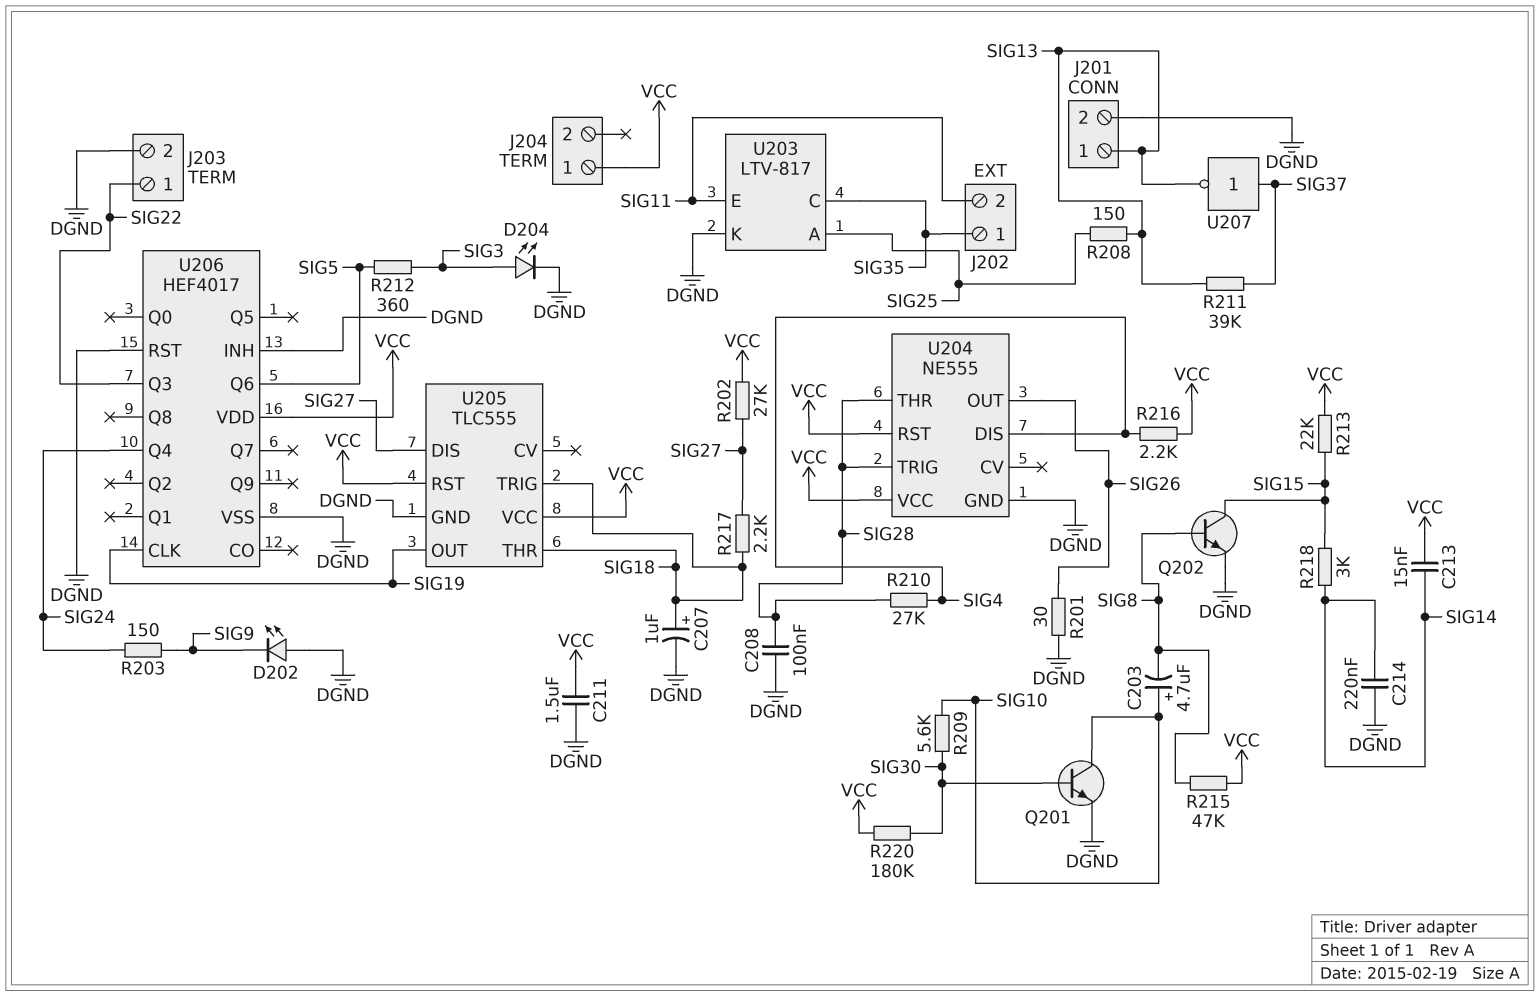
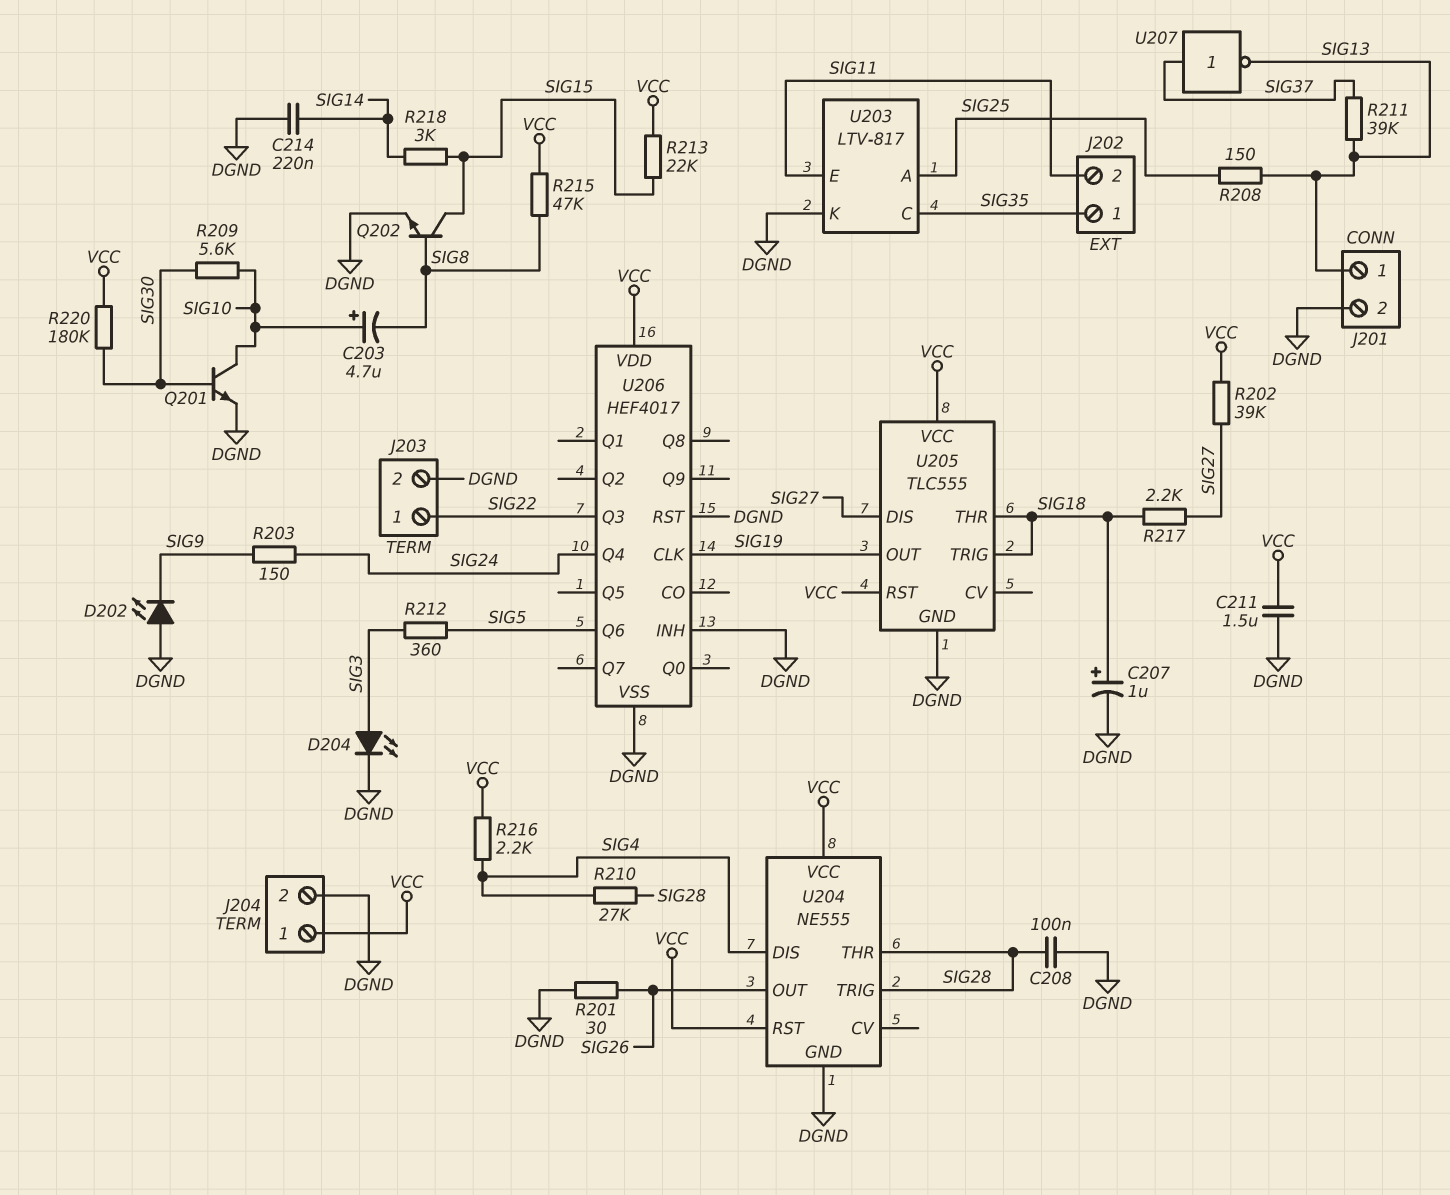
C213: 15nF (SIG14, VCC) -> none
J204 pin 2: none -> DGND
R202: 27k (SIG27, VCC) -> 39k (SIG27, VCC)

